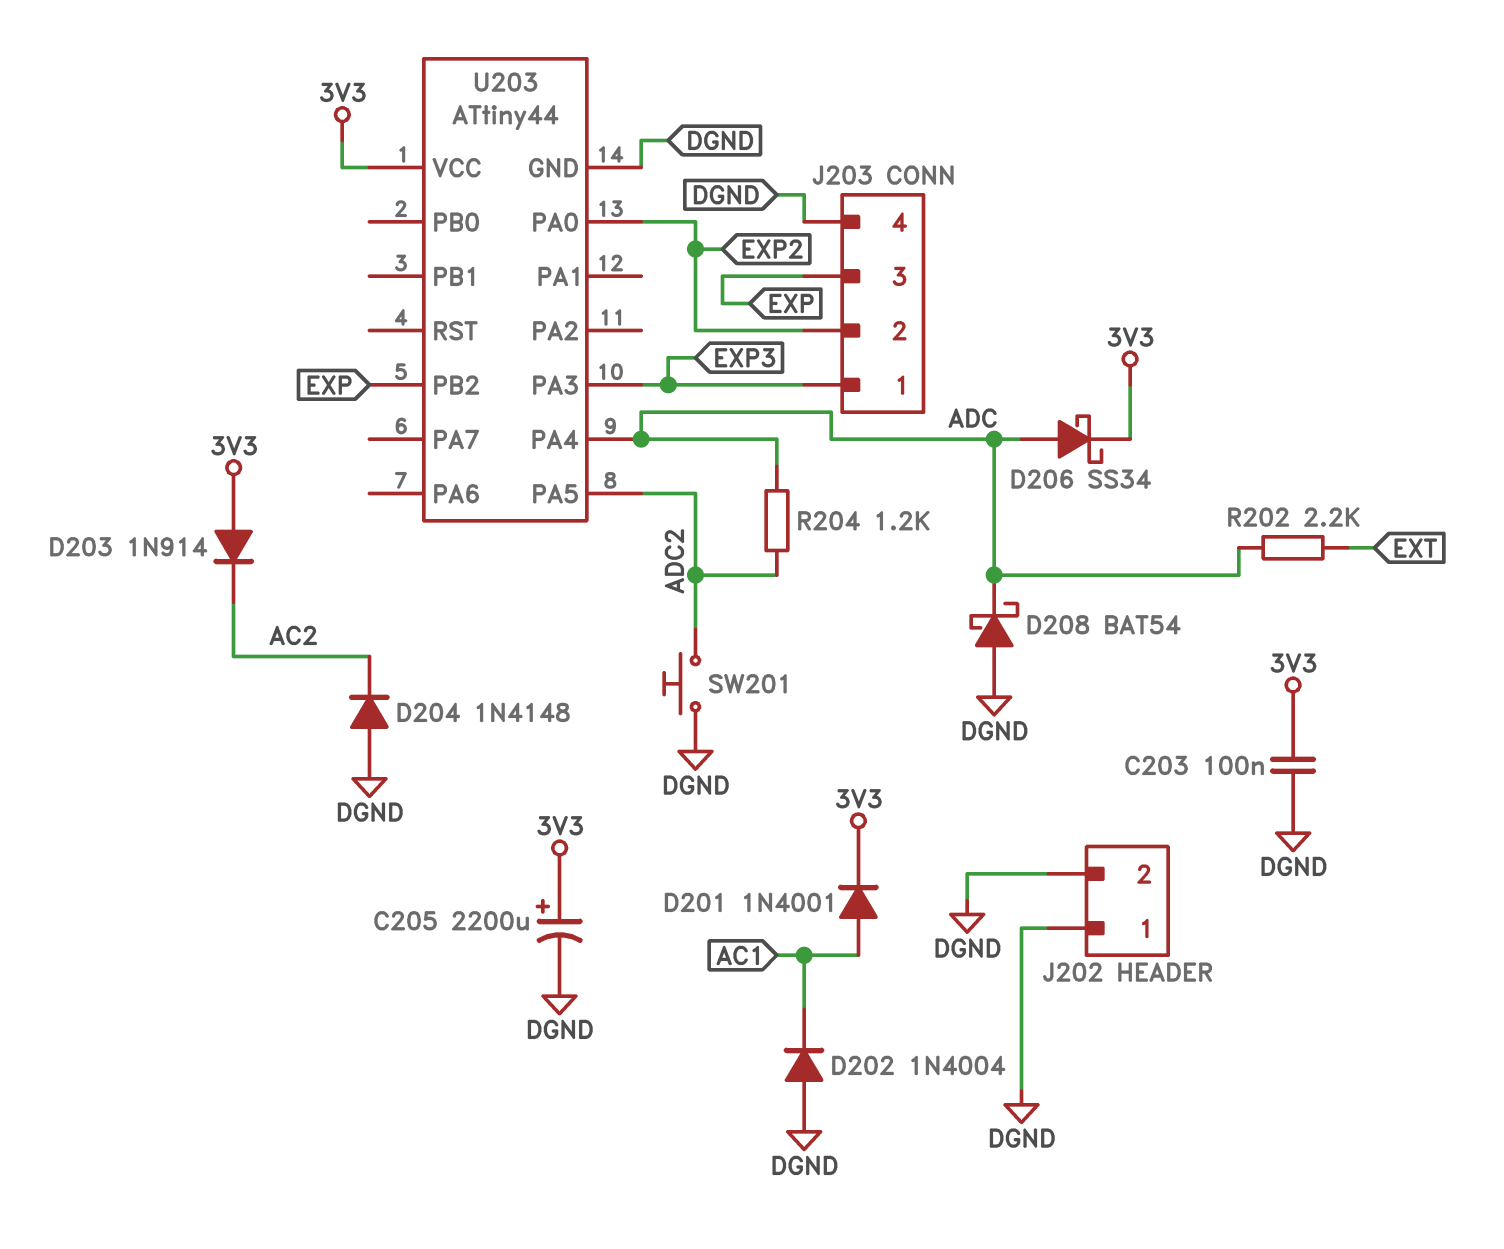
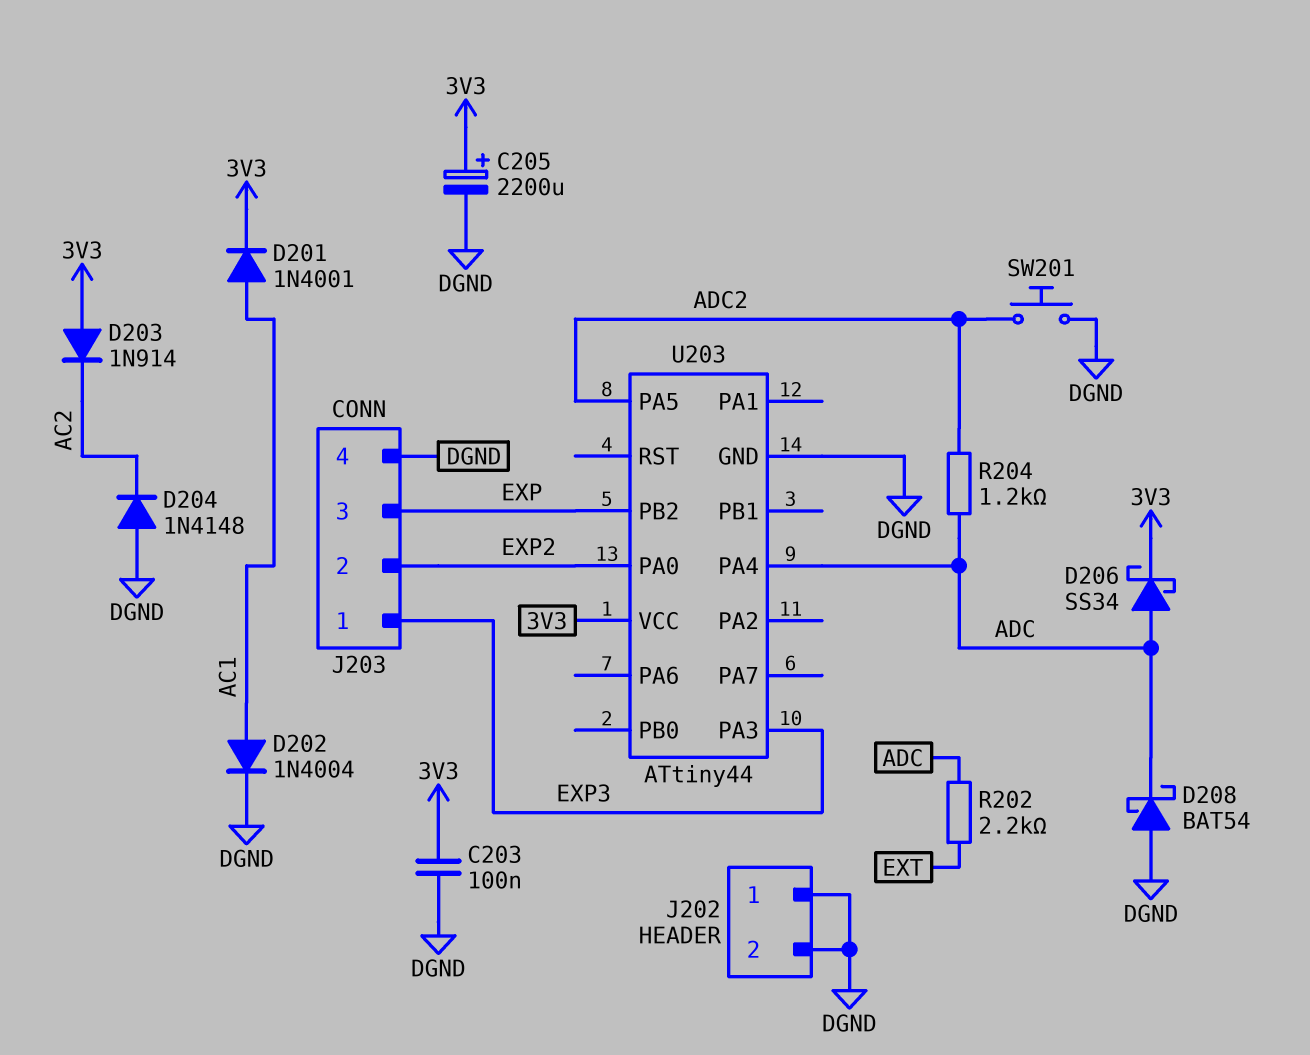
D202: diode 1N4004 (A DGND, K AC1) -> diode 1N4004 (A AC1, K DGND)

